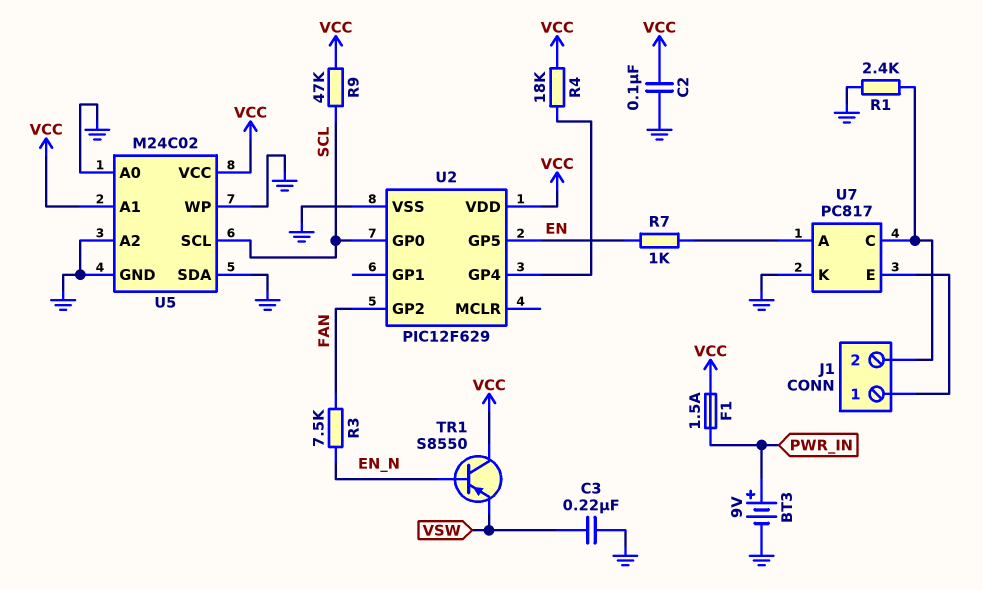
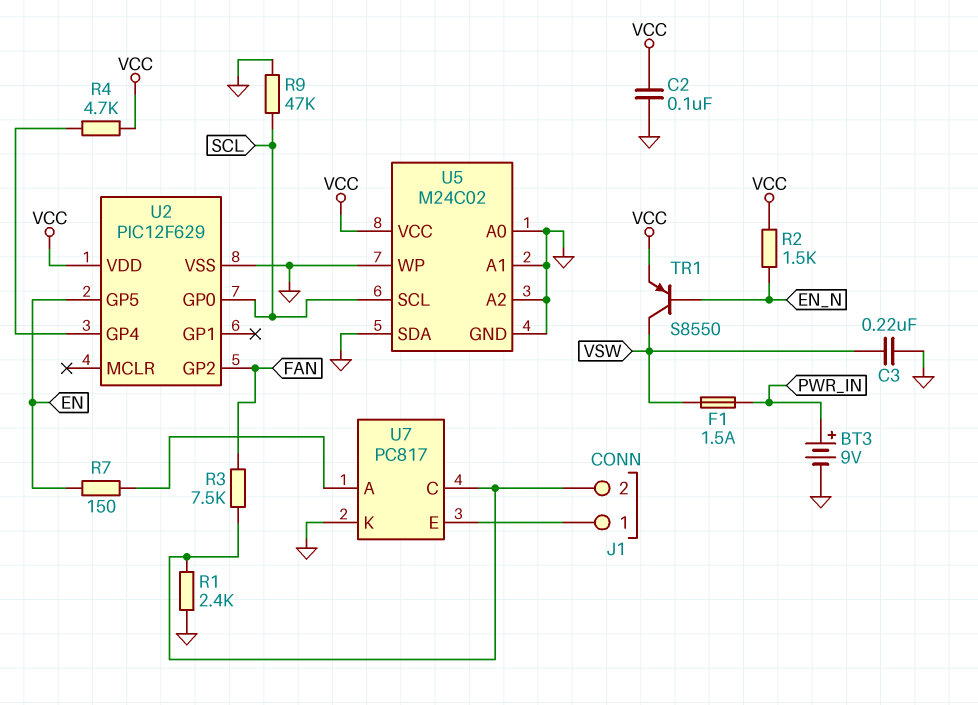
F1: 1.5A (PWR_IN, VCC) -> 1.5A (PWR_IN, VSW)
R2: none -> 1.5k (EN_N, VCC)
R3: 7.5k (EN_N, FAN) -> 7.5k (FAN, J1/2)
R4: 18k (U2/GP4, VCC) -> 4.7k (U2/GP4, VCC)
R7: 1k (EN, U7/A) -> 150 (EN, U7/A)
R9: 47k (SCL, VCC) -> 47k (GND, SCL)
TR1: PNP S8550 (B EN_N, C VCC, E VSW) -> PNP S8550 (B EN_N, C VSW, E VCC)
U5 pin A1: VCC -> GND

